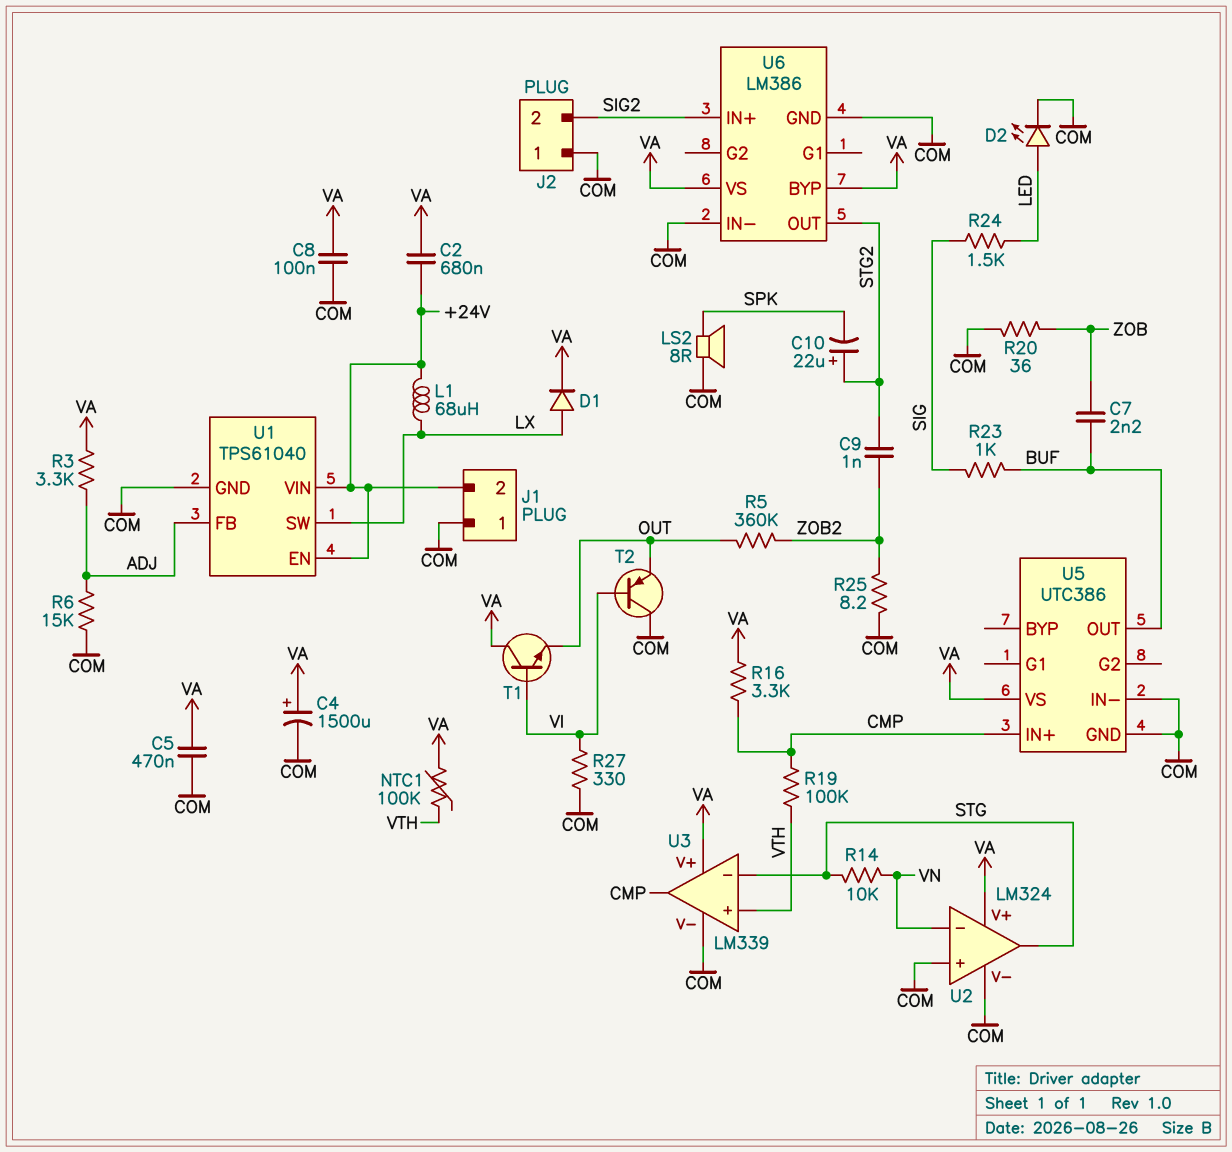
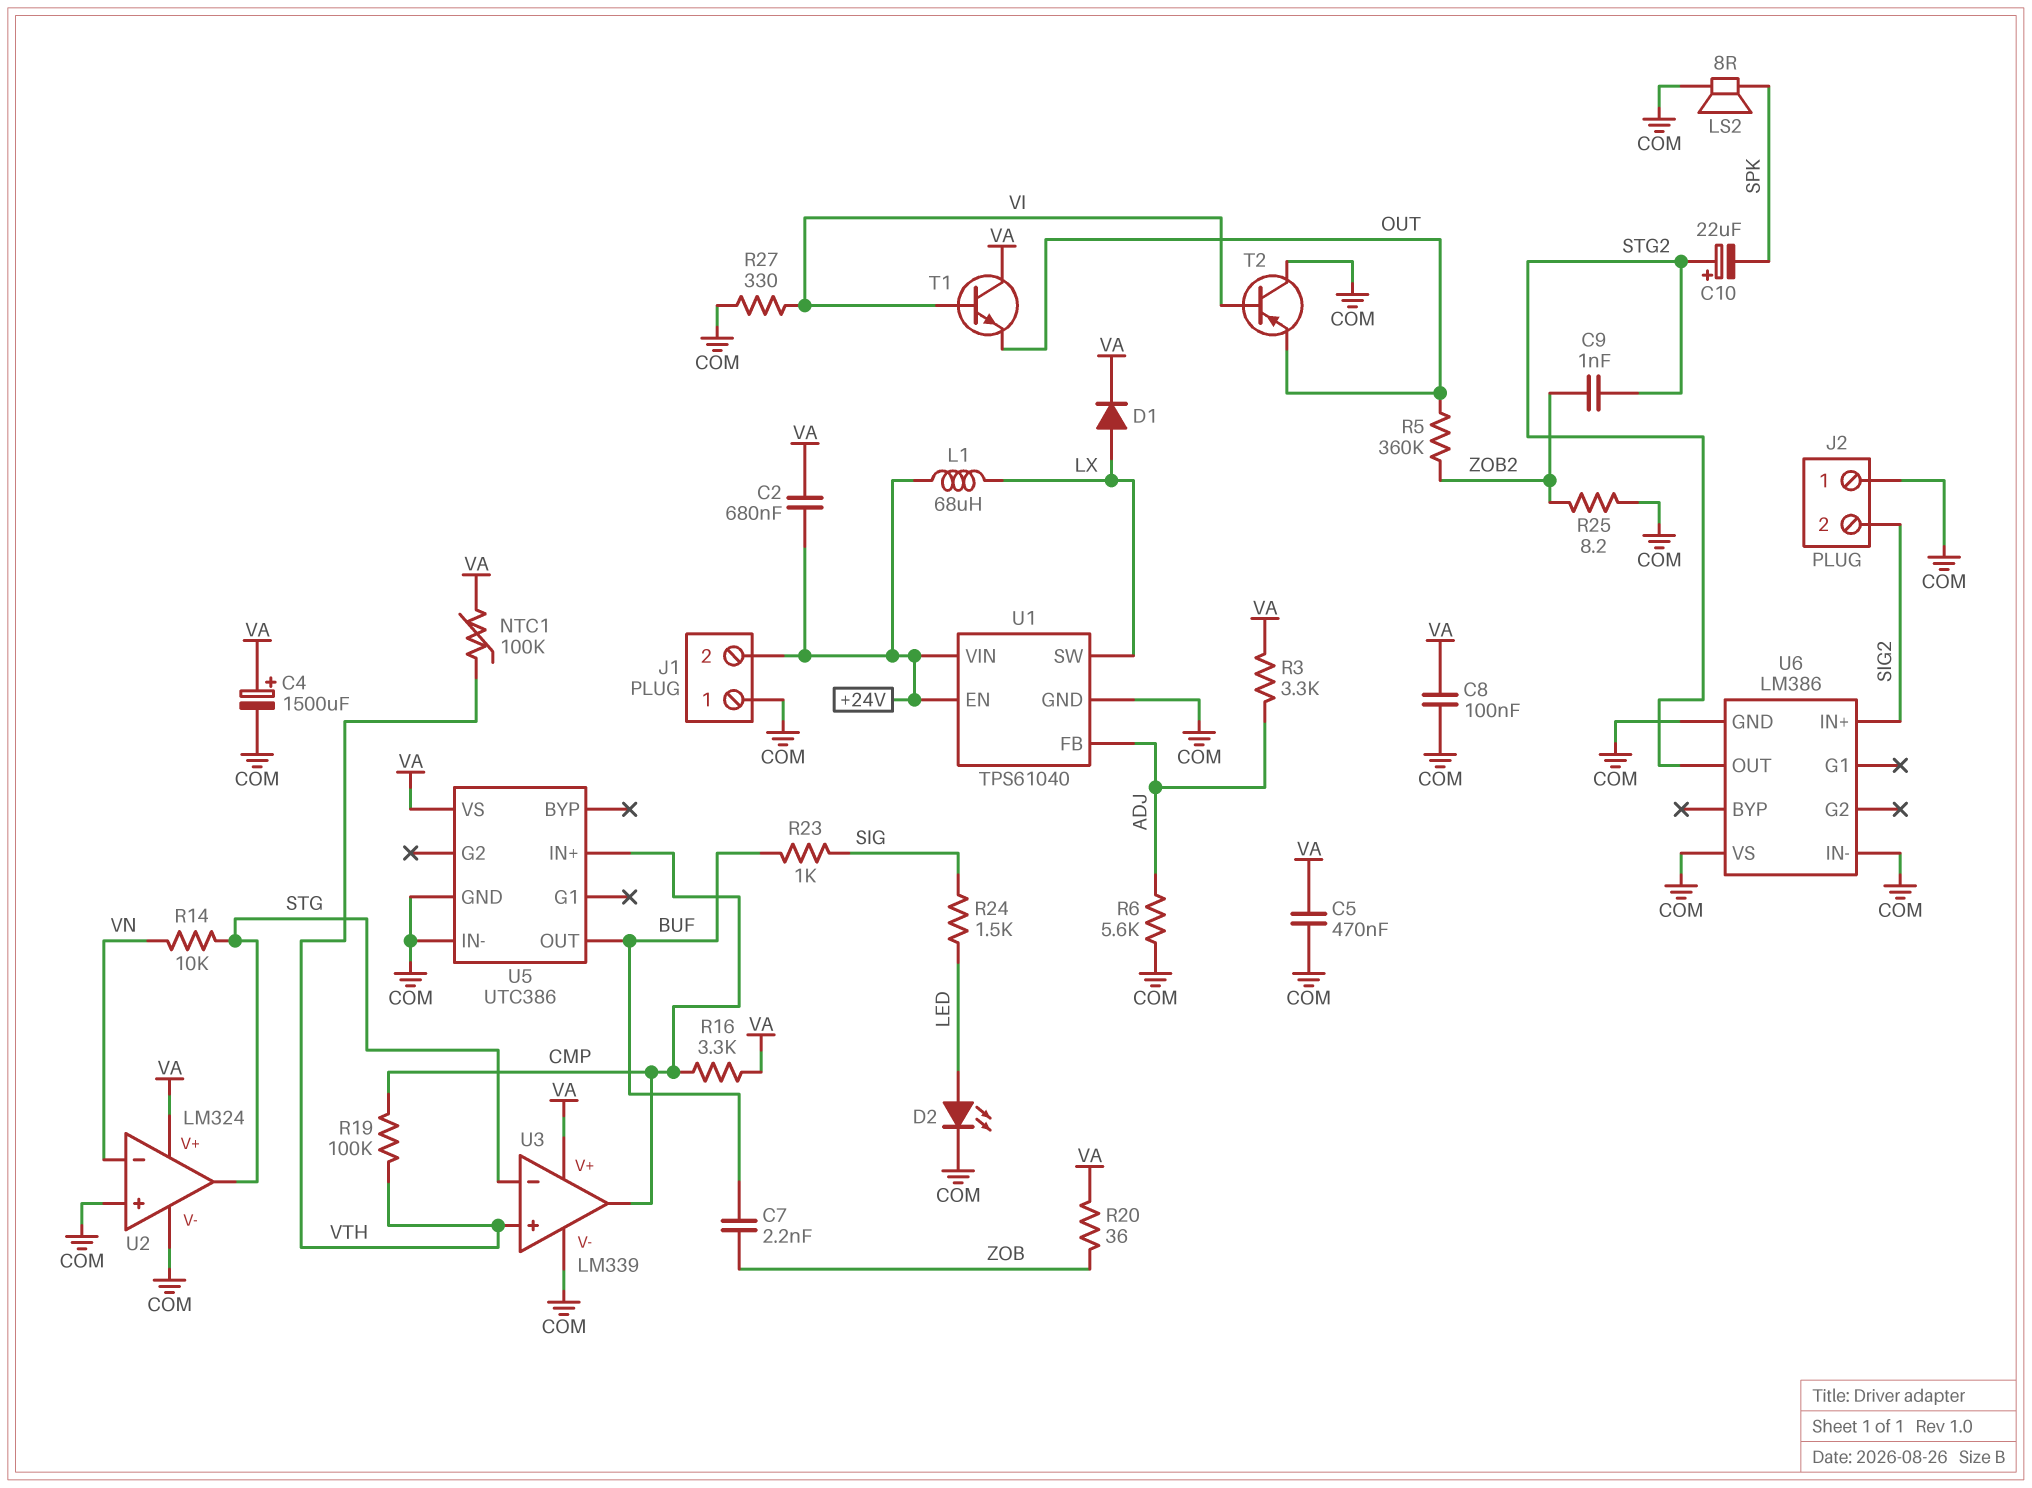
R6: 15k (ADJ, COM) -> 5.6k (ADJ, COM)
R20: 36 (COM, ZOB) -> 36 (VA, ZOB)
U6 pin BYP: VA -> none
U6 pin VS: VA -> COM

